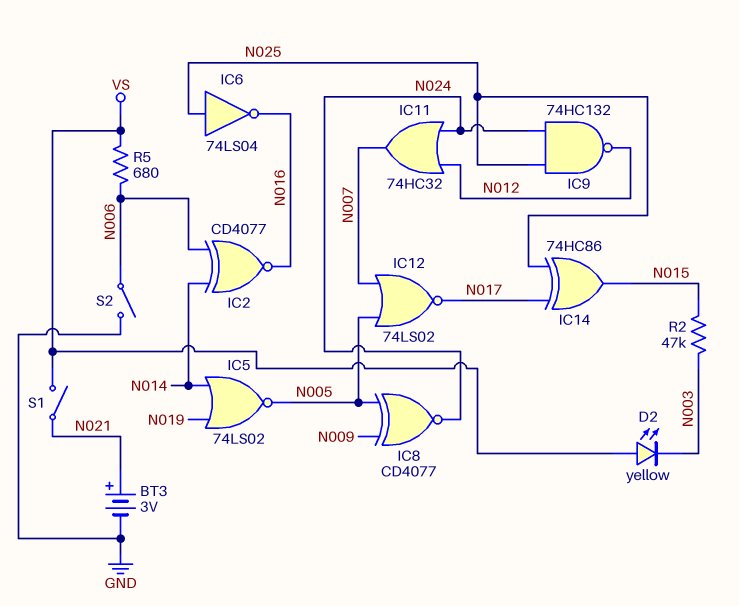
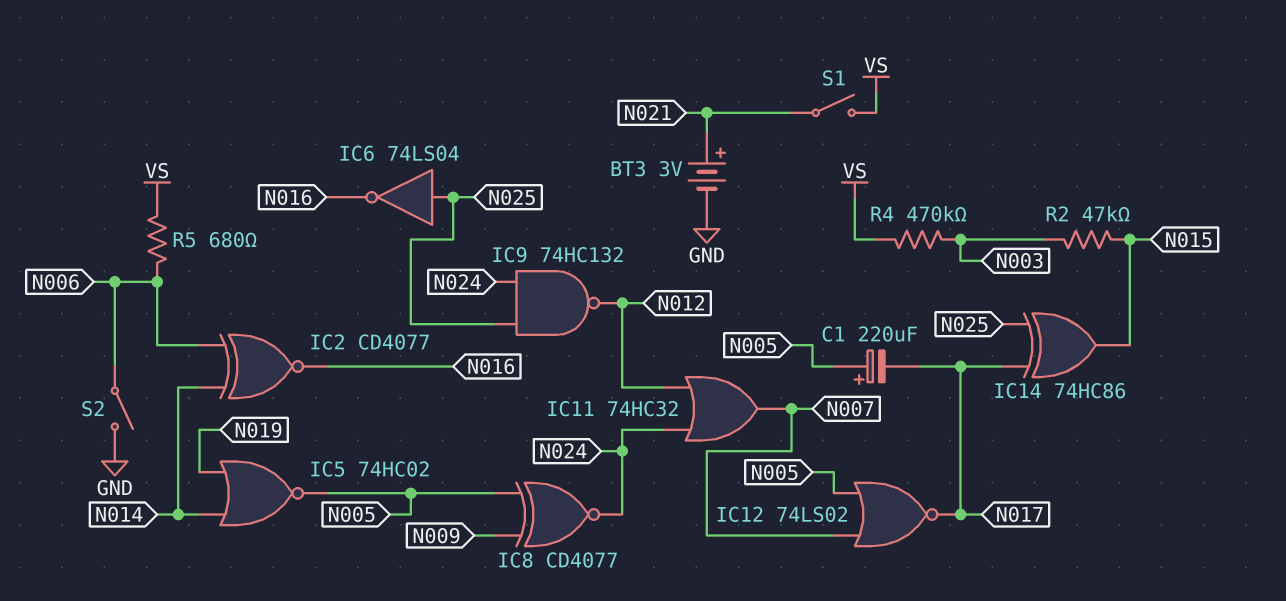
C1: none -> 220uF (plus N005, minus N017)
D2: LED yellow (A VS, K N003) -> none
IC5: NOR 74LS02 (in N014, in N019, out N005) -> NOR 74HC02 (in N014, in N019, out N005)
R4: none -> 470k (N003, VS)

